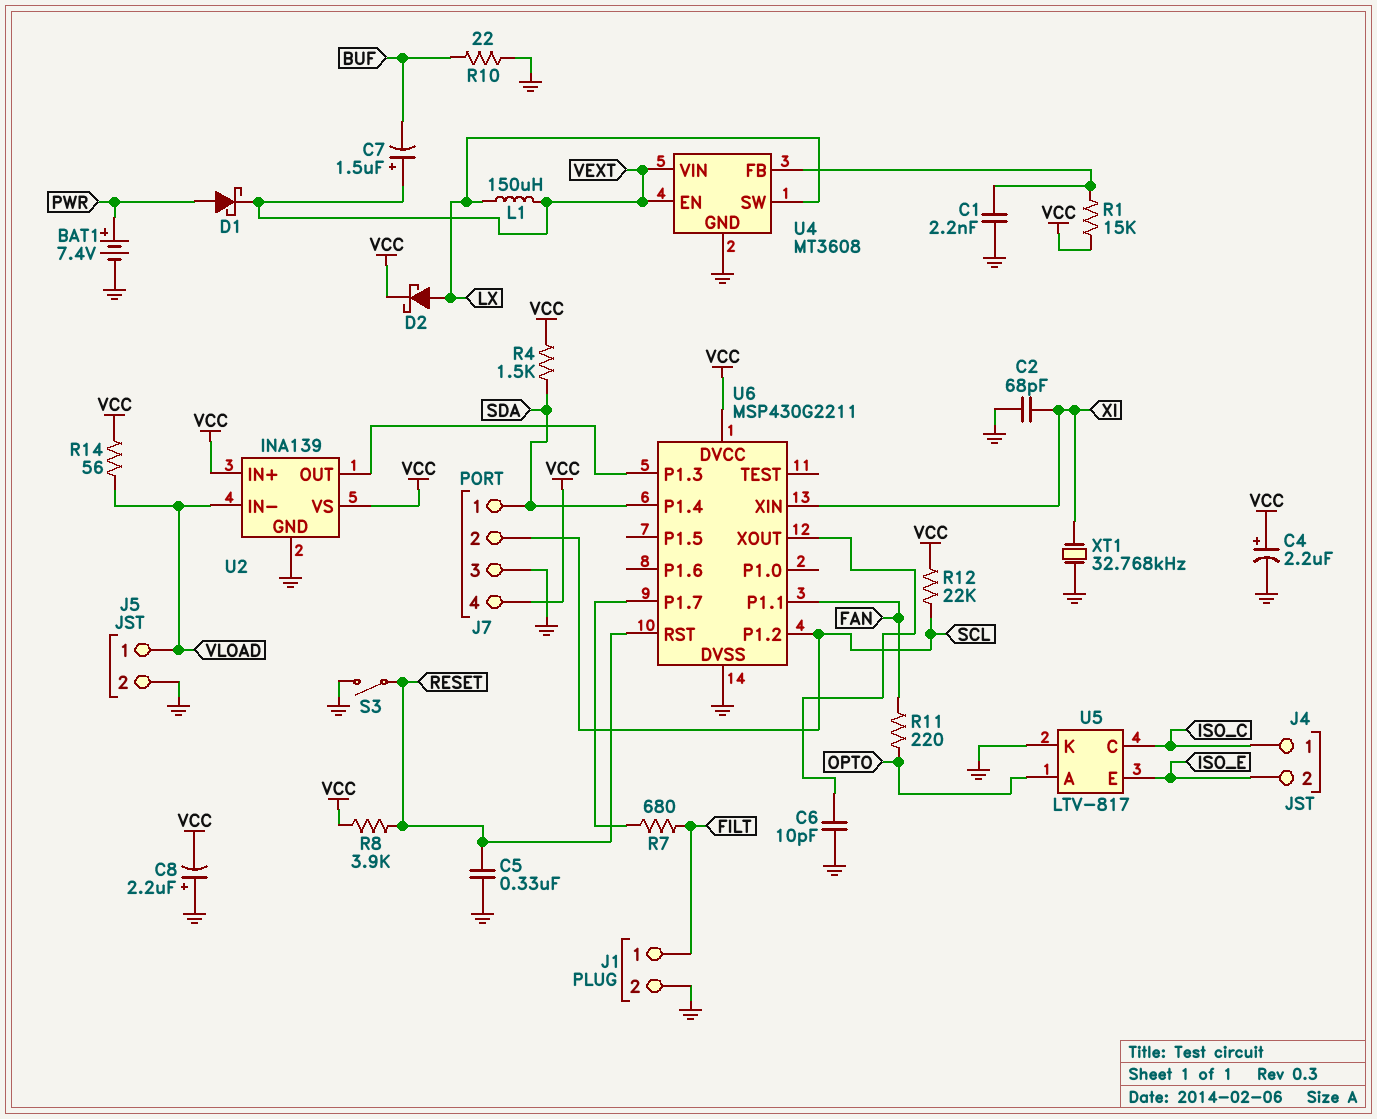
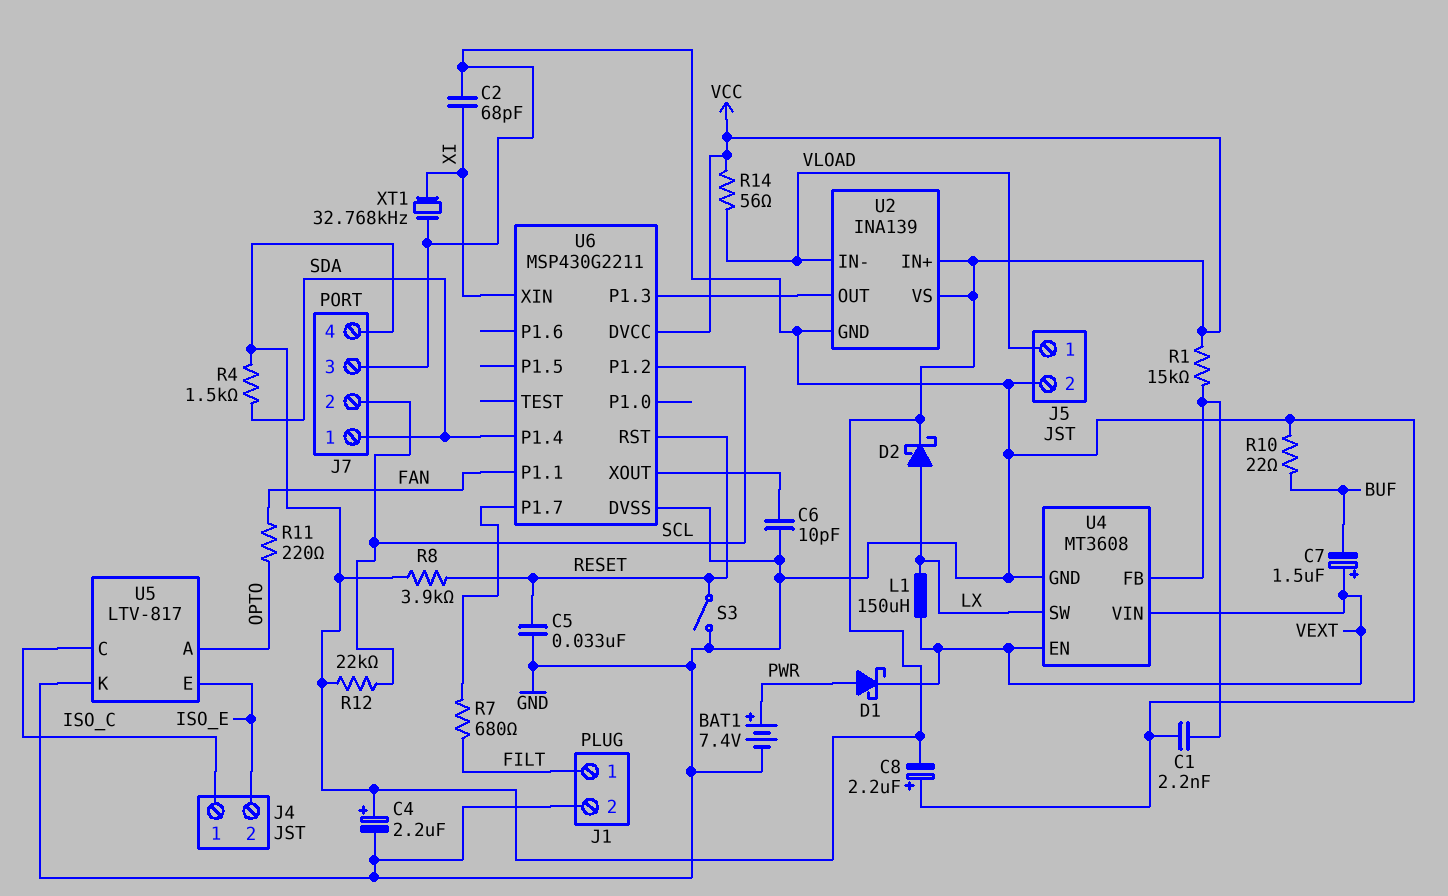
C5: 330nF (GND, RESET) -> 33nF (GND, RESET)

